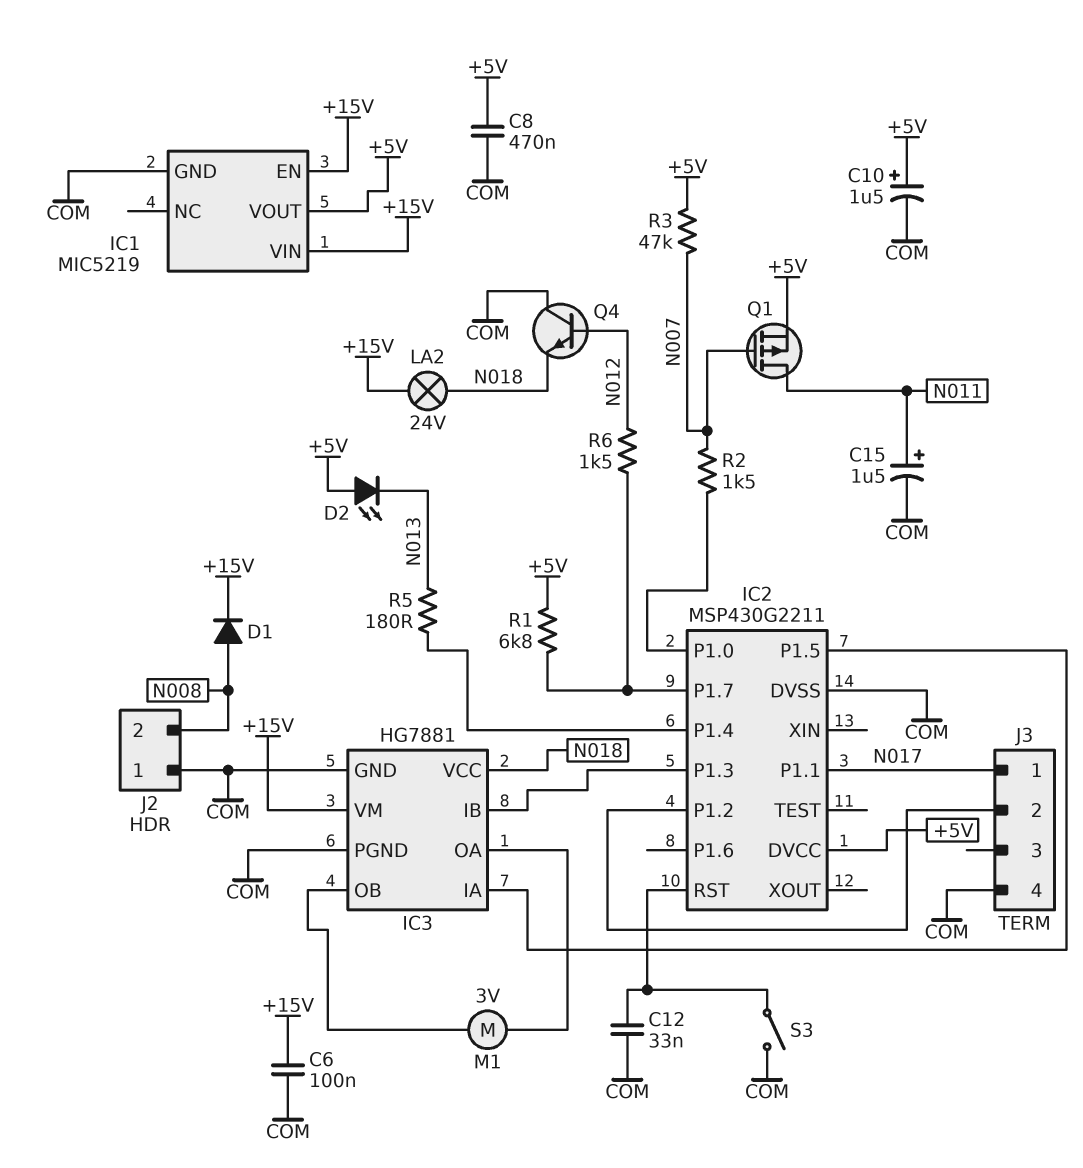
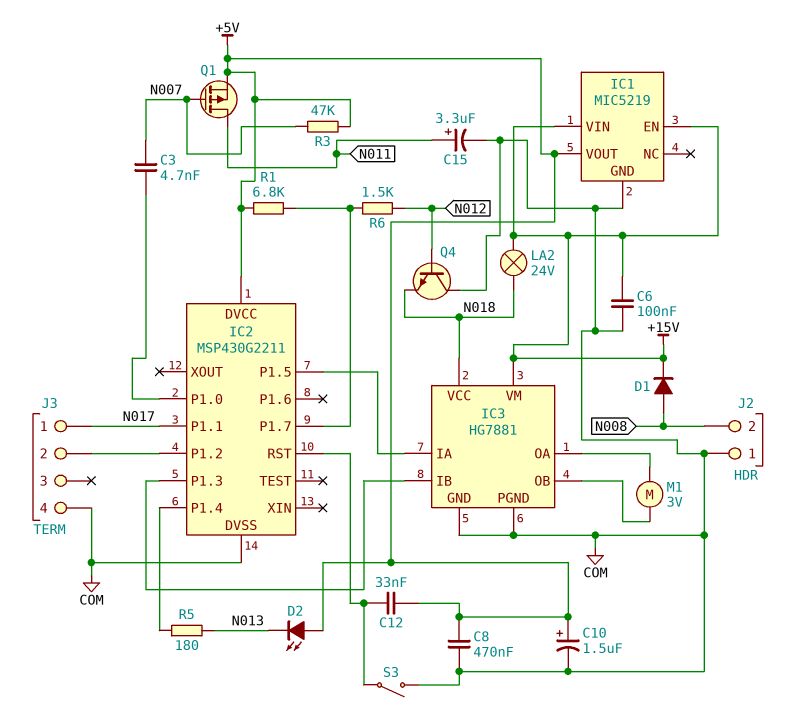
C3: none -> 4.7nF (IC2/P1.0, N007)
C12: 33nF (COM, IC2/RST) -> 33nF (+5V, IC2/RST)
C15: 1.5uF (plus N011, minus COM) -> 3.3uF (plus N011, minus COM)
R2: 1.5k (IC2/P1.0, N007) -> none

